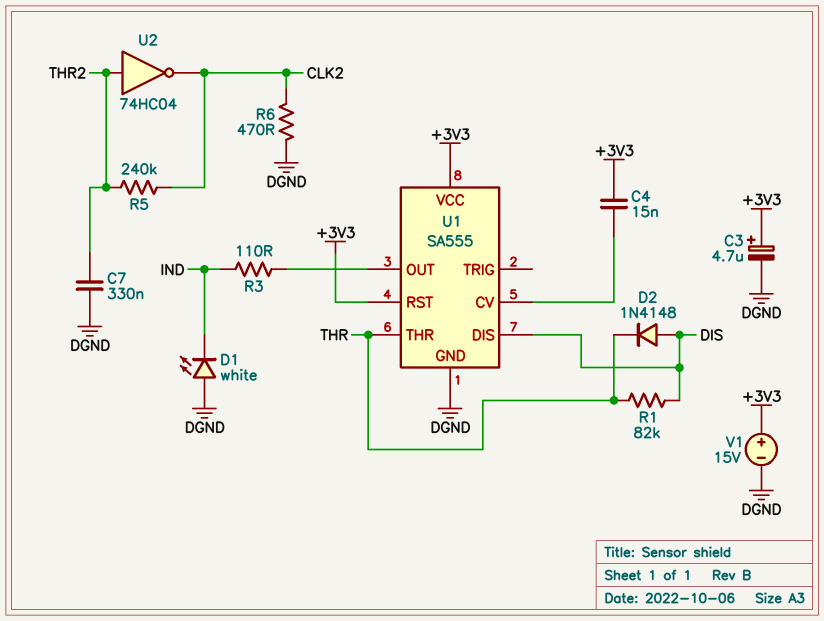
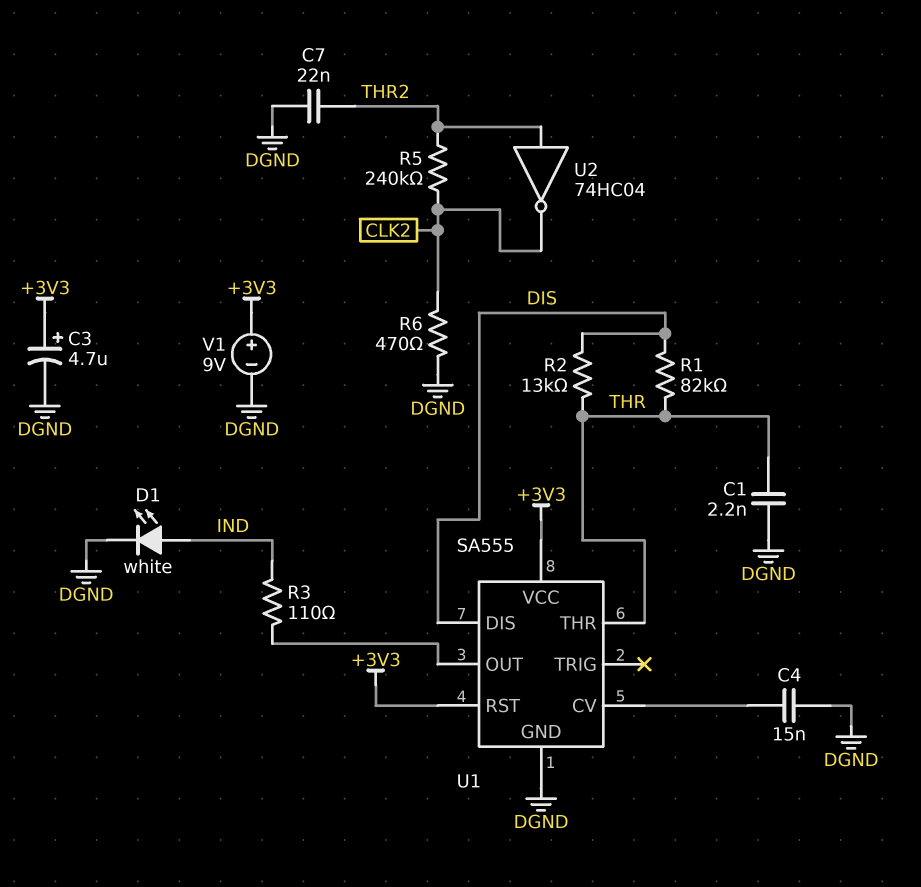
C1: none -> 2.2nF (DGND, THR)
C4: 15nF (+3V3, U1/CV) -> 15nF (DGND, U1/CV)
C7: 330nF (DGND, THR2) -> 22nF (DGND, THR2)
D1: LED white (A DGND, K IND) -> LED white (A IND, K DGND)
D2: diode 1N4148 (A DIS, K THR) -> none
R2: none -> 13k (DIS, THR)
V1: 15V (plus +3V3, minus DGND) -> 9V (plus +3V3, minus DGND)

